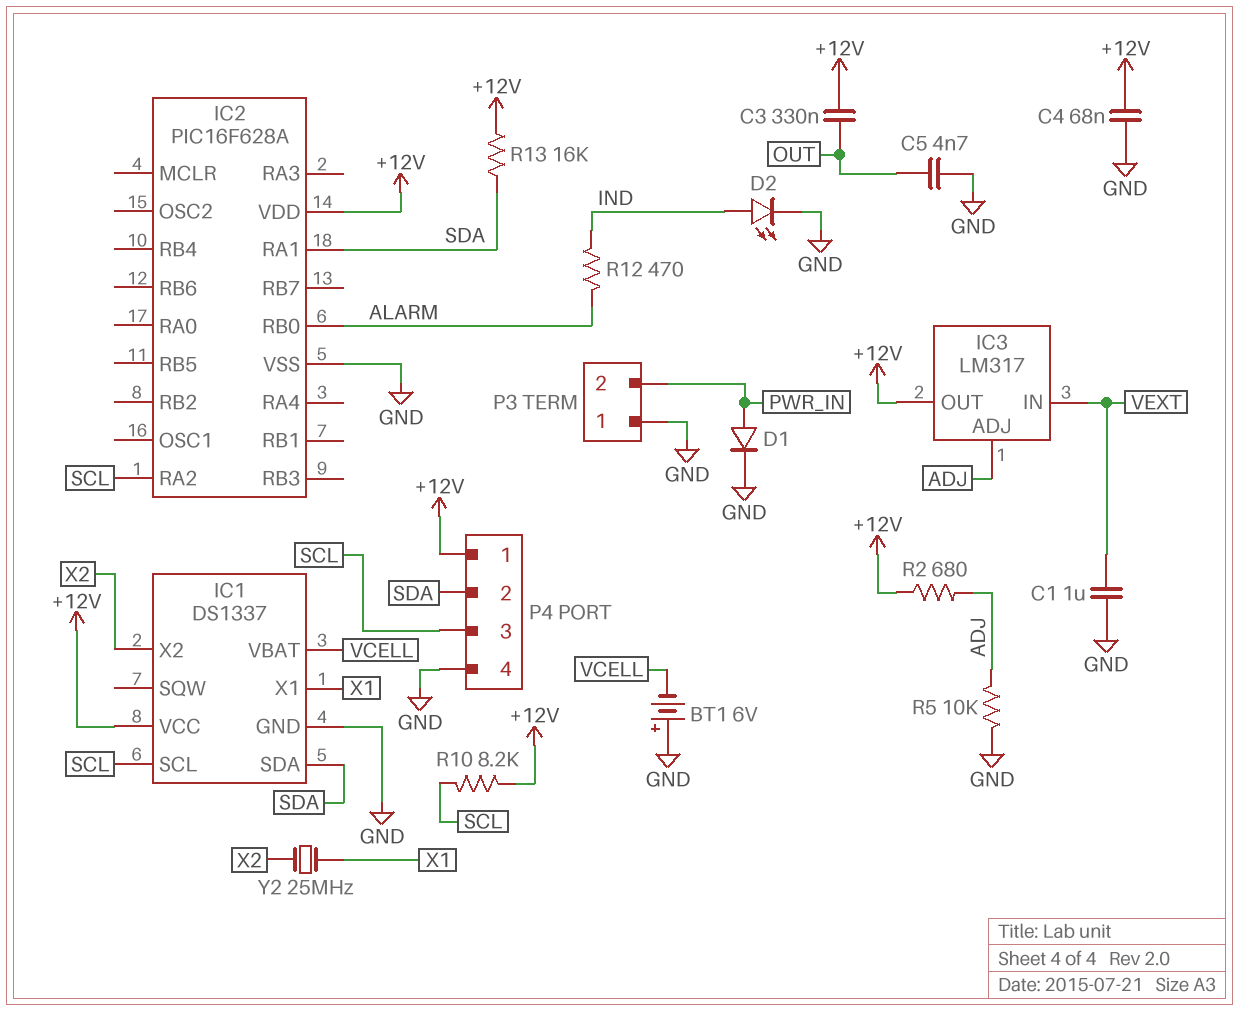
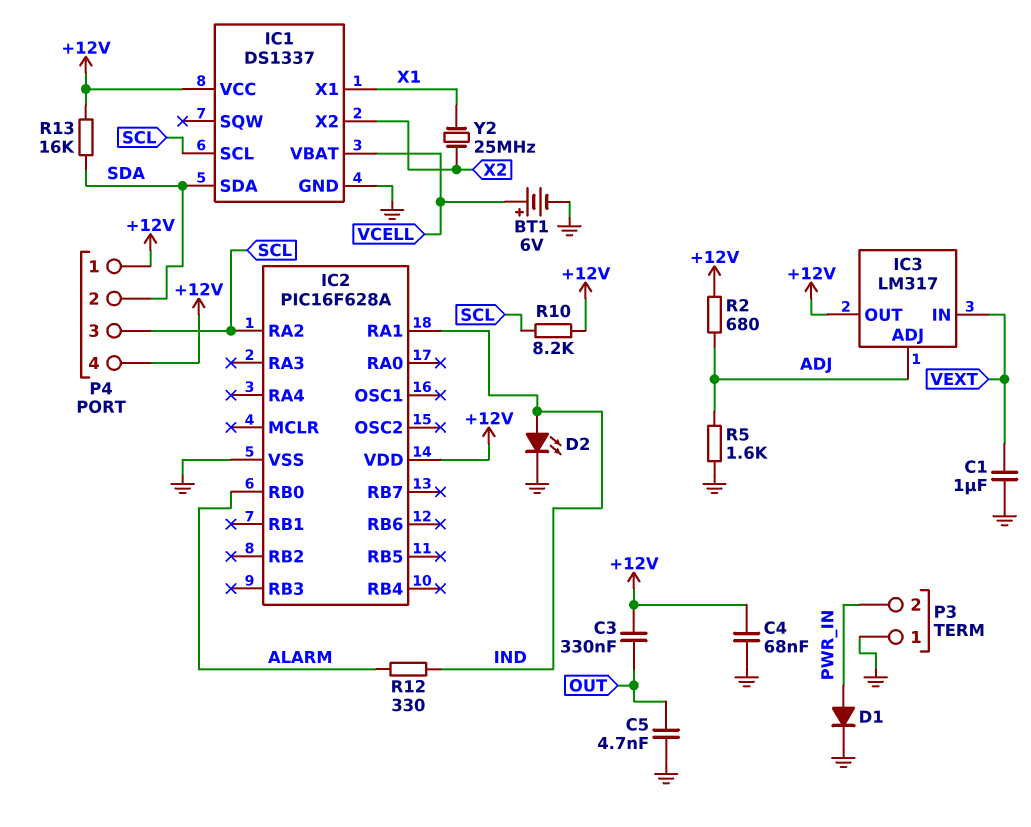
BT1: 6V (plus GND, minus VCELL) -> 6V (plus VCELL, minus GND)
IC2 pin RA1: SDA -> IND
P4 pin 4: GND -> +12V
R5: 10k (ADJ, GND) -> 1.6k (ADJ, GND)
R12: 470 (ALARM, IND) -> 330 (ALARM, IND)

